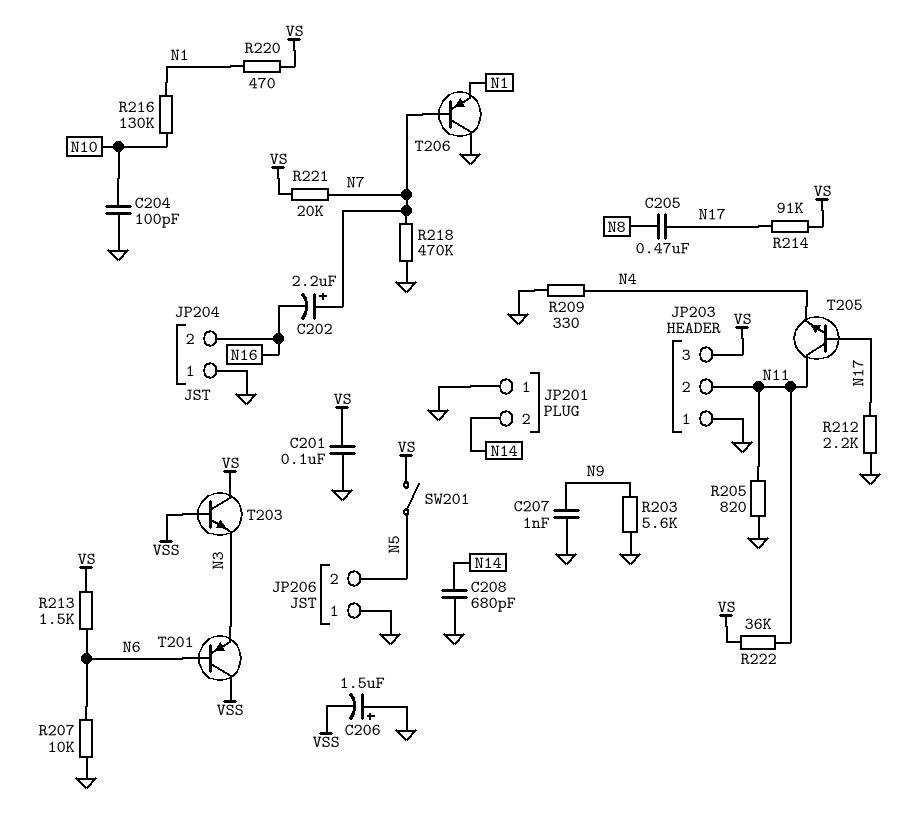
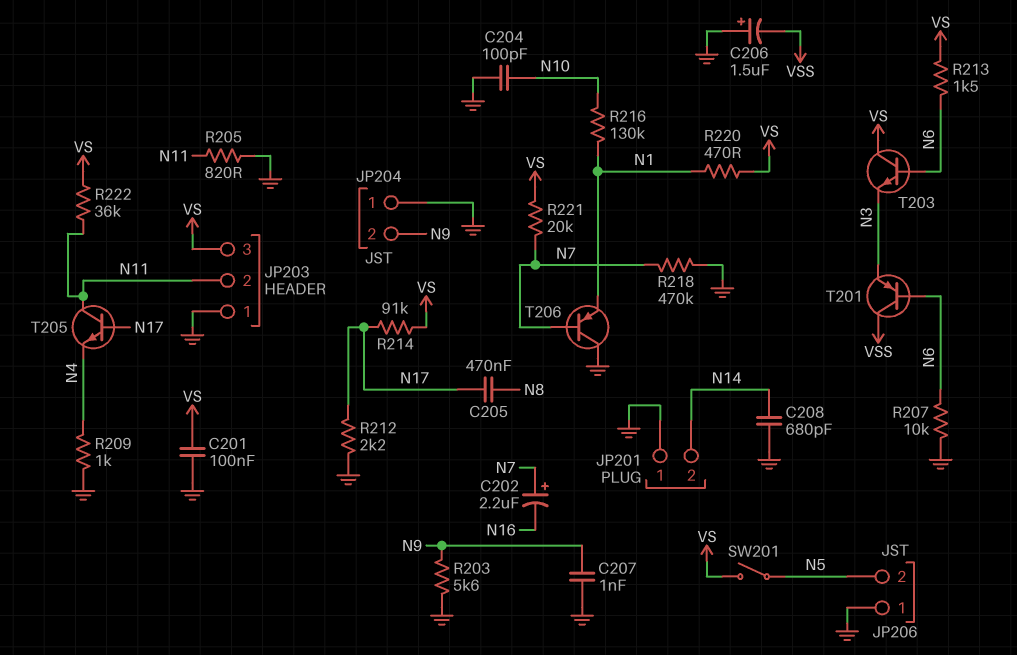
JP204 pin 2: N16 -> N9
R209: 330 (GND, N4) -> 1k (GND, N4)
T203: NPN (B VSS, C VS, E N3) -> NPN (B N6, C VS, E N3)

